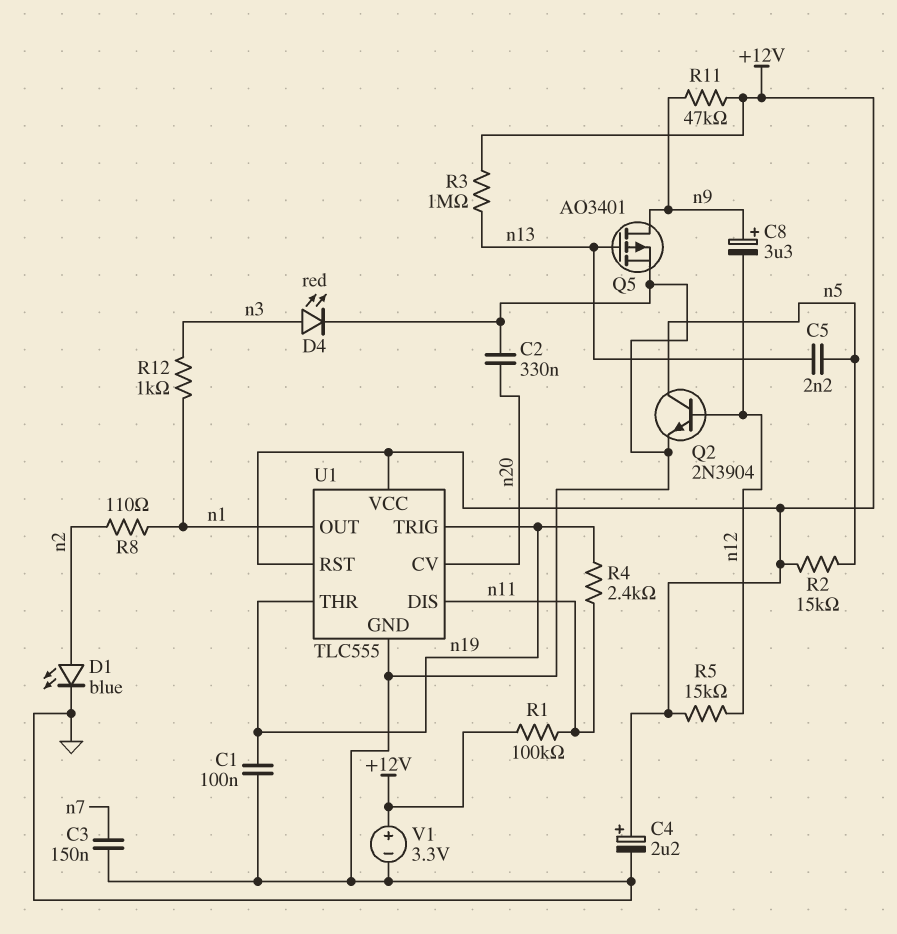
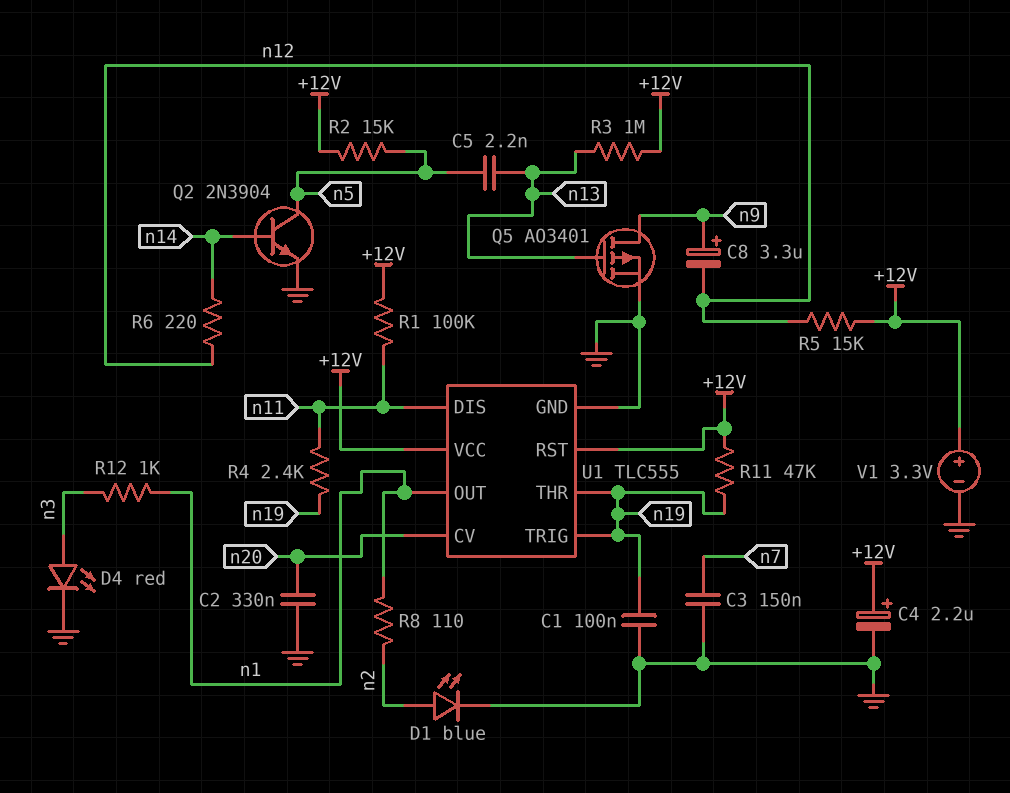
Q2: NPN 2N3904 (B n12, C n5, E GND) -> NPN 2N3904 (B n14, C n5, E GND)
R6: none -> 220 (n12, n14)
R11: 47k (+12V, n9) -> 47k (+12V, n19)

